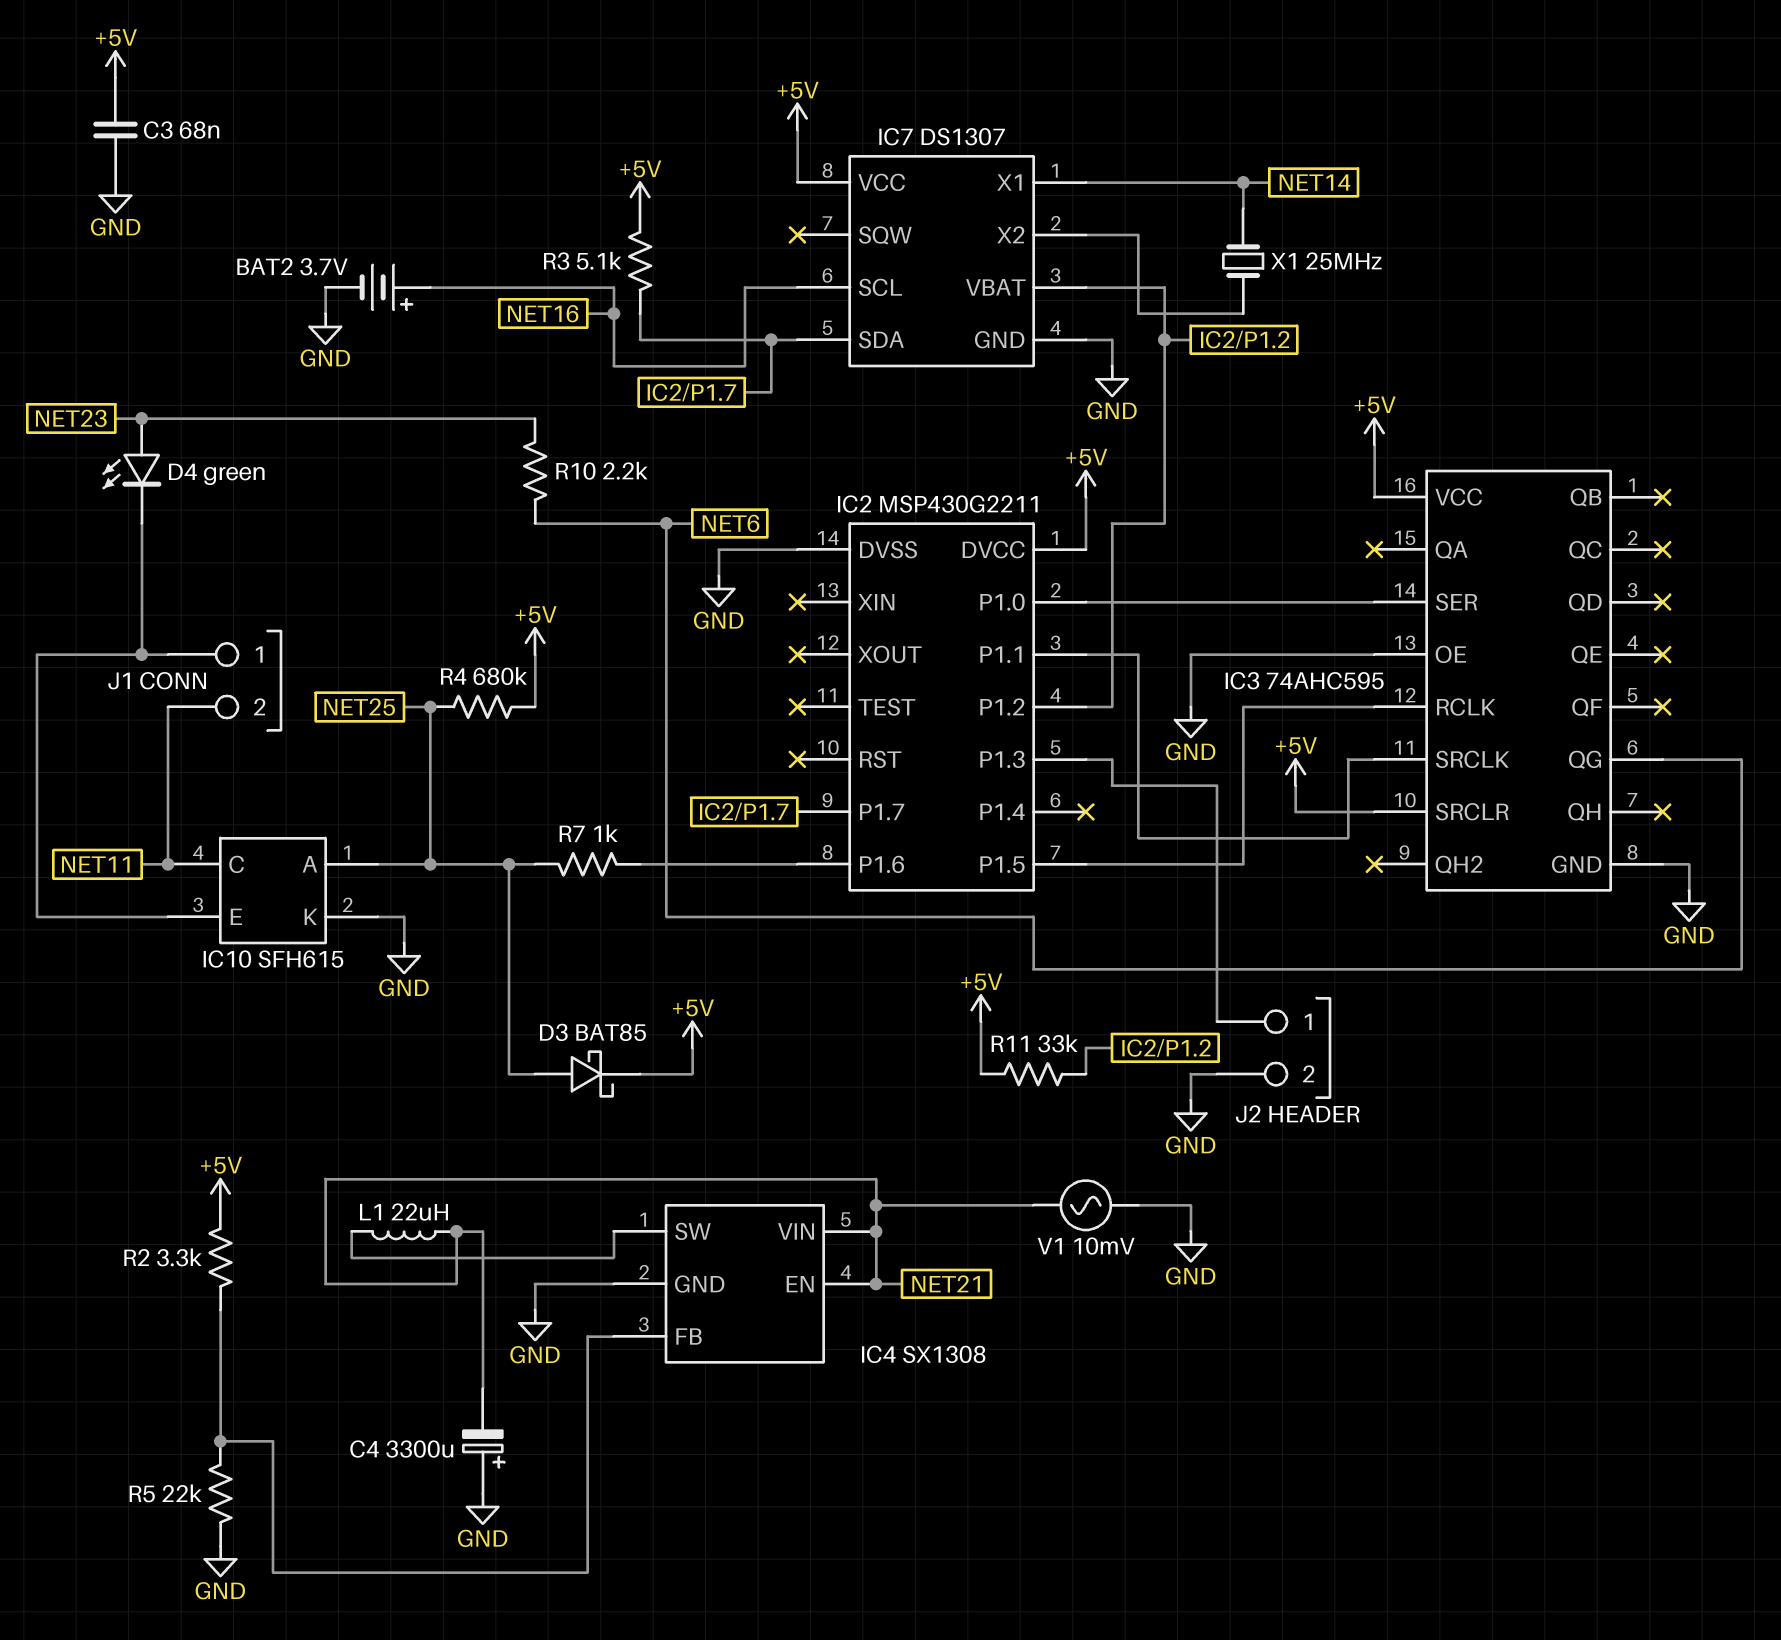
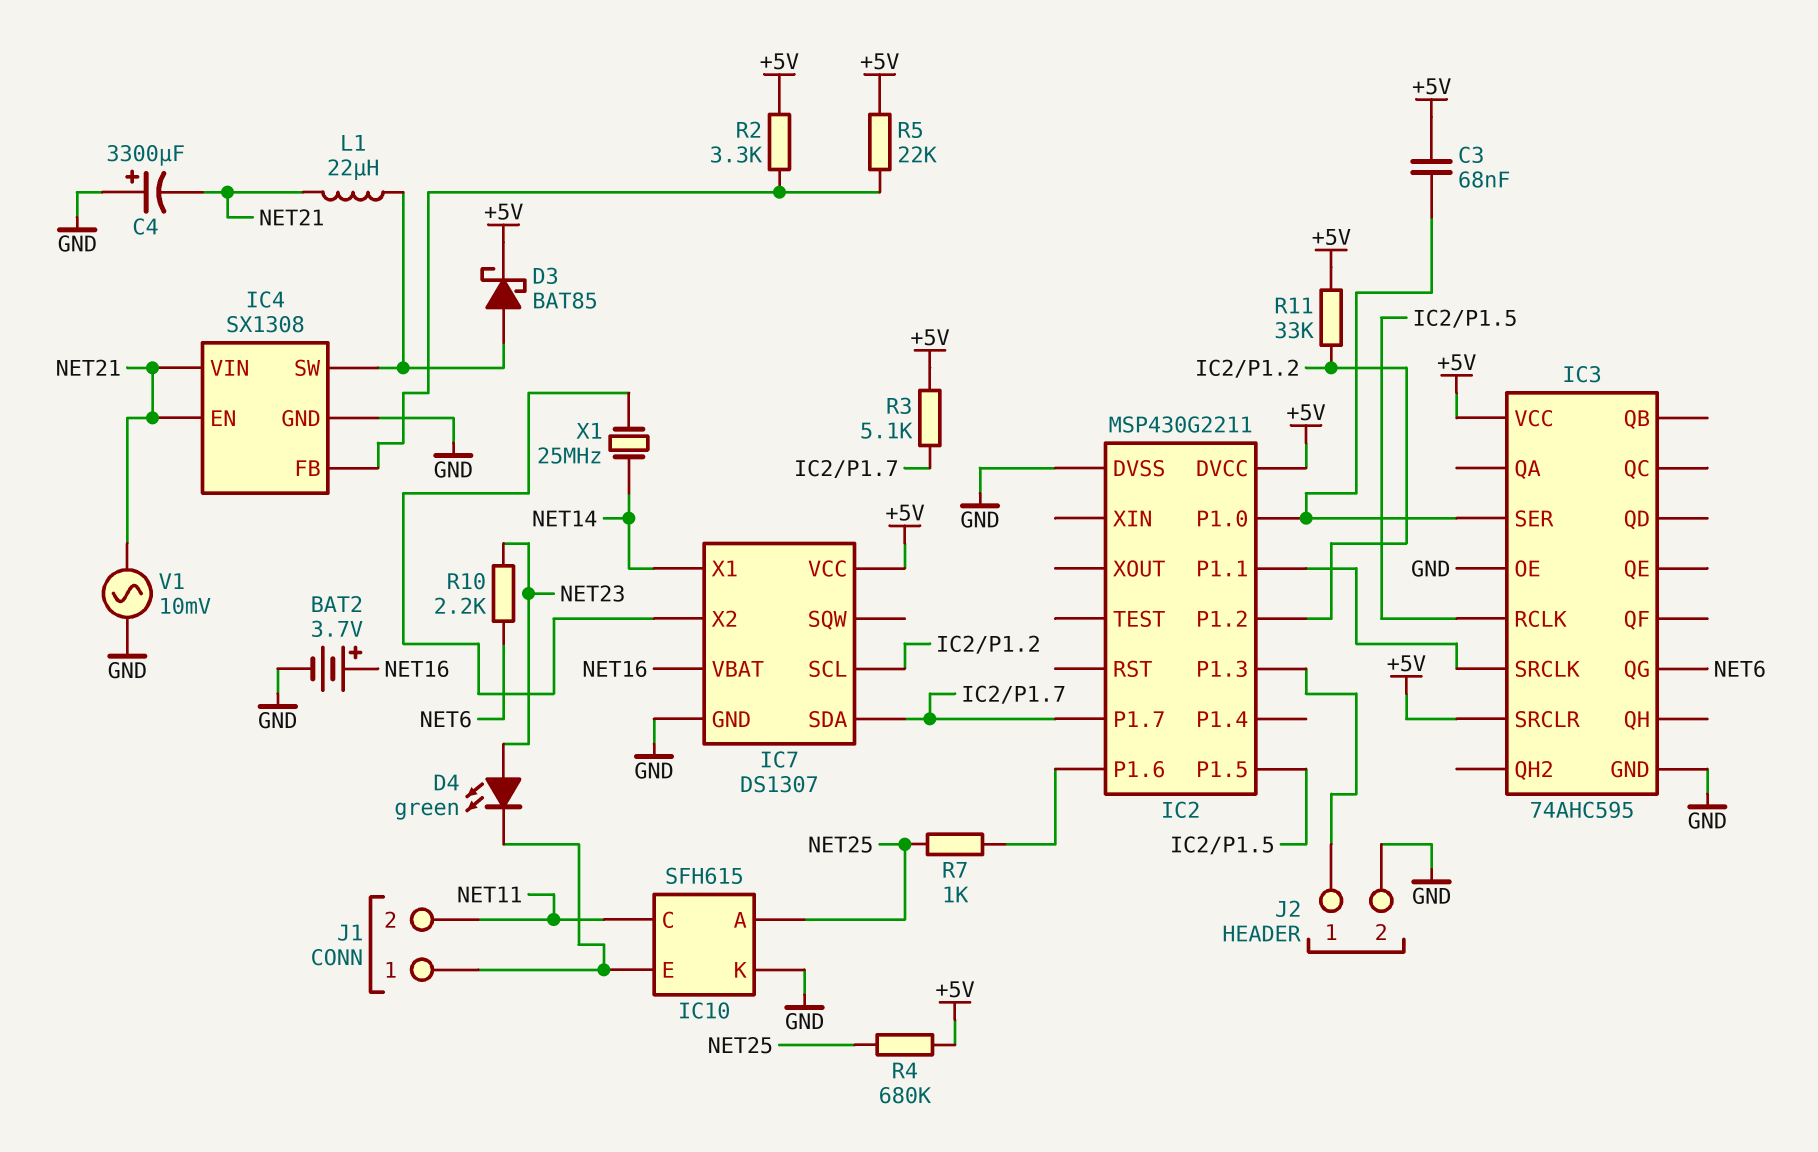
C3: 68nF (+5V, GND) -> 68nF (+5V, IC2/P1.0)
D3: schottky BAT85 (A NET25, K +5V) -> schottky BAT85 (A IC4/SW, K +5V)
IC7 pin SCL: NET16 -> IC2/P1.2
IC7 pin VBAT: IC2/P1.2 -> NET16
R5: 22k (GND, IC4/FB) -> 22k (+5V, IC4/FB)

